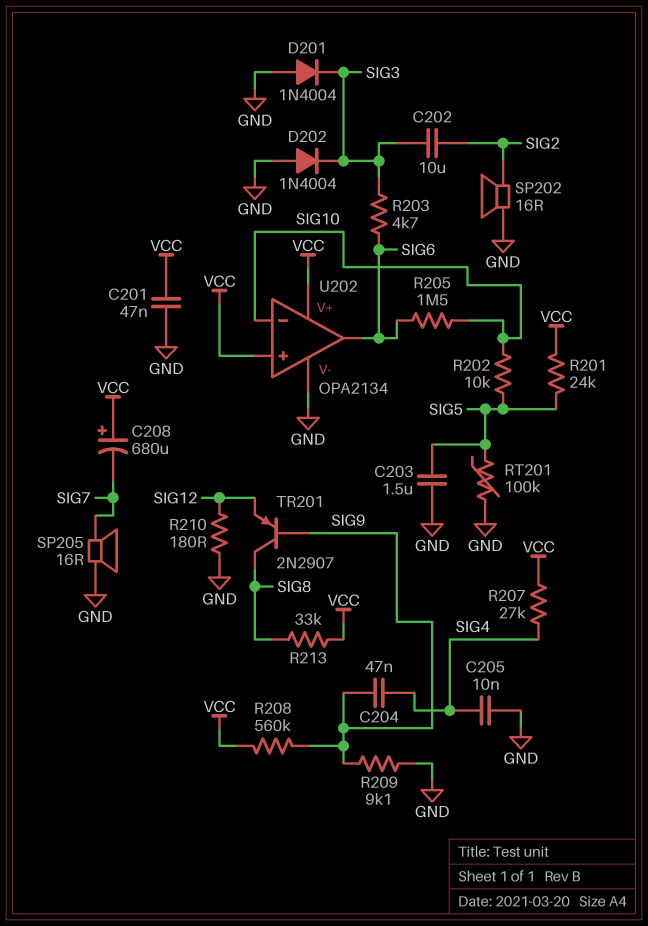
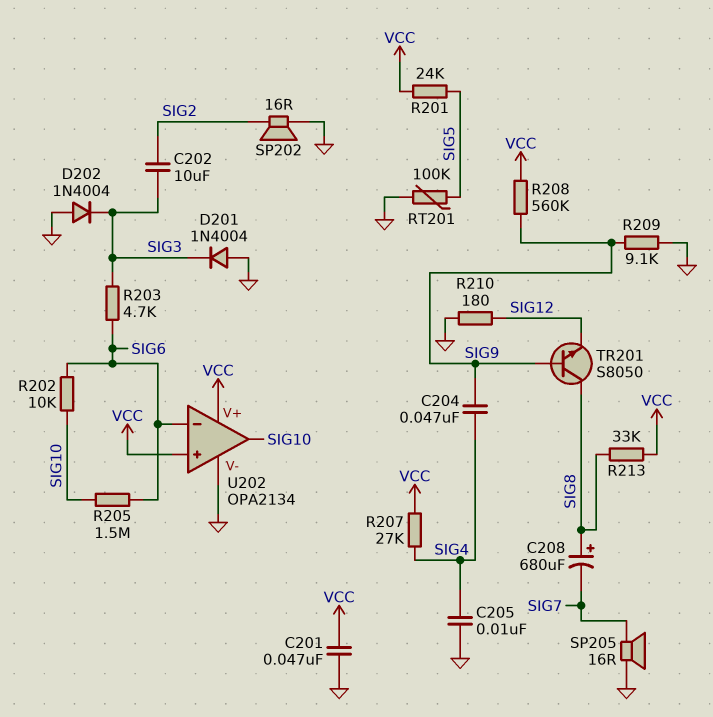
C203: 1.5uF (GND, SIG5) -> none
C208: 680uF (plus VCC, minus SIG7) -> 680uF (plus SIG8, minus SIG7)
R202: 10k (SIG5, SIG10) -> 10k (SIG6, SIG10)
TR201: PNP 2N2907 (B SIG9, C SIG8, E SIG12) -> NPN S8050 (B SIG9, C SIG8, E SIG12)
U202 pin in-: SIG10 -> SIG6
U202 pin out: SIG6 -> SIG10

